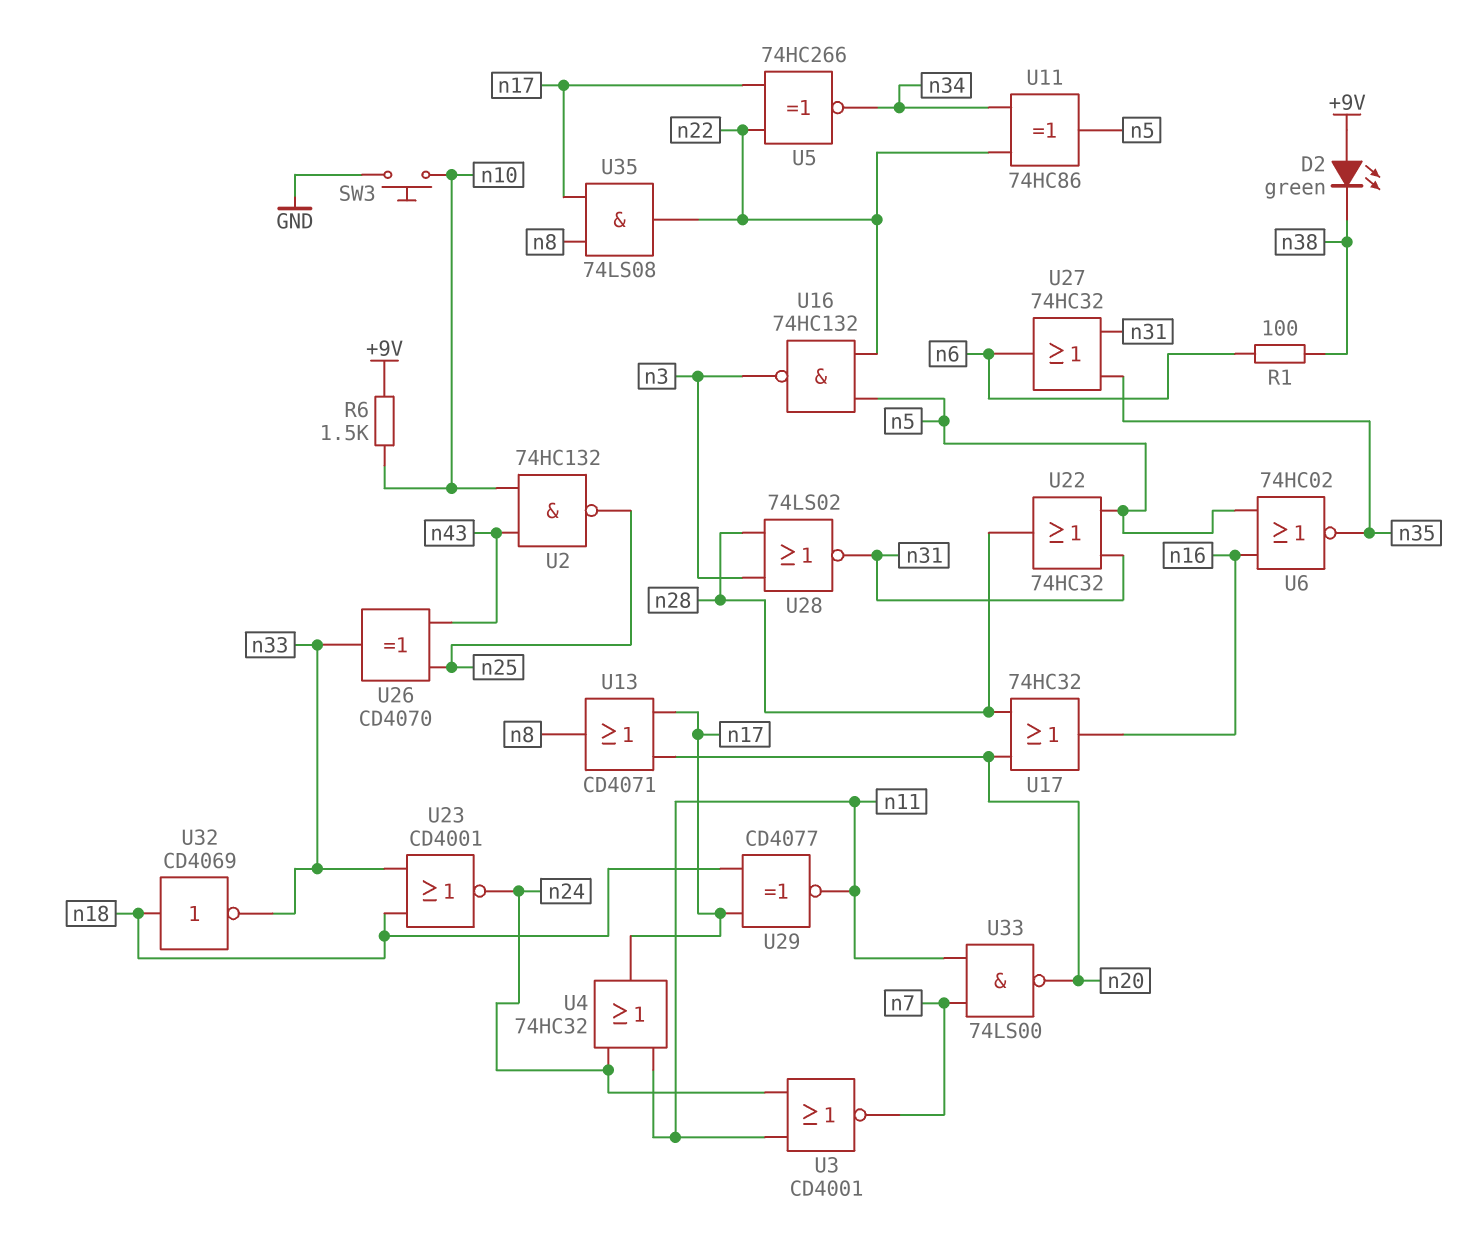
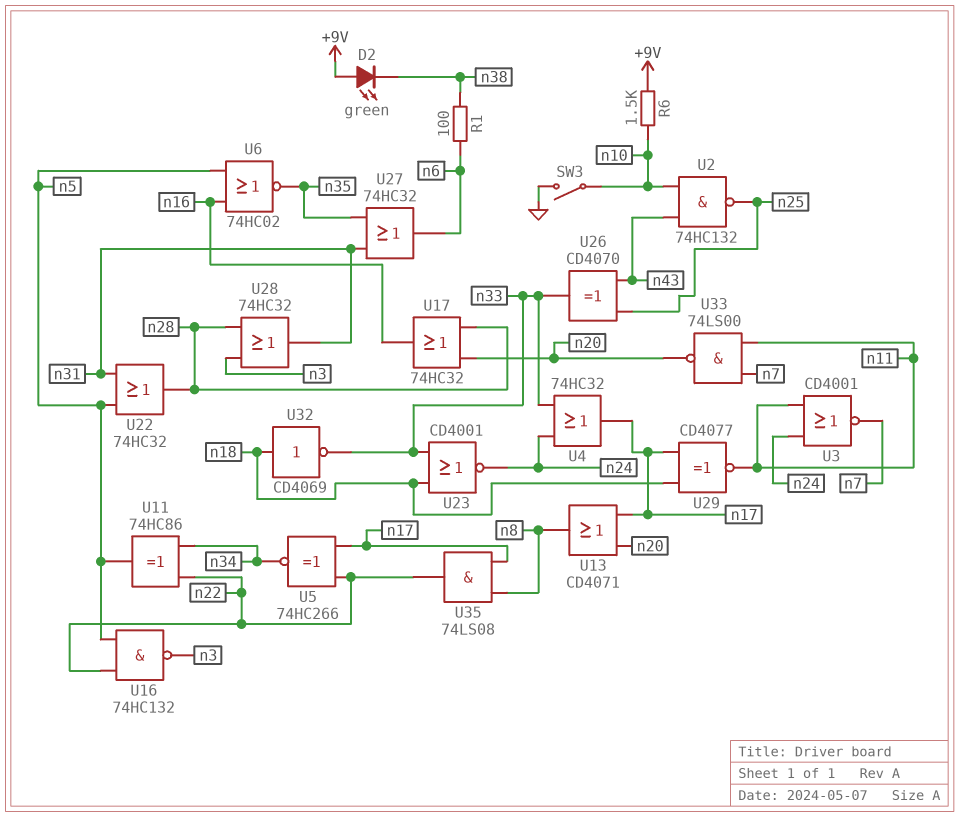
SW3: button (GND, n10) -> switch (GND, n10)
U4: OR 74HC32 (in n11, in n24, out n17) -> OR 74HC32 (in n24, in n33, out n17)
U28: NOR 74LS02 (in n3, in n28, out n31) -> OR 74HC32 (in n3, in n28, out n31)

